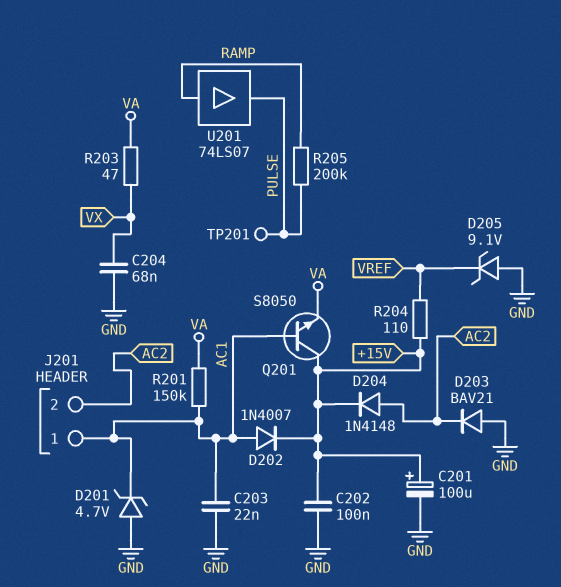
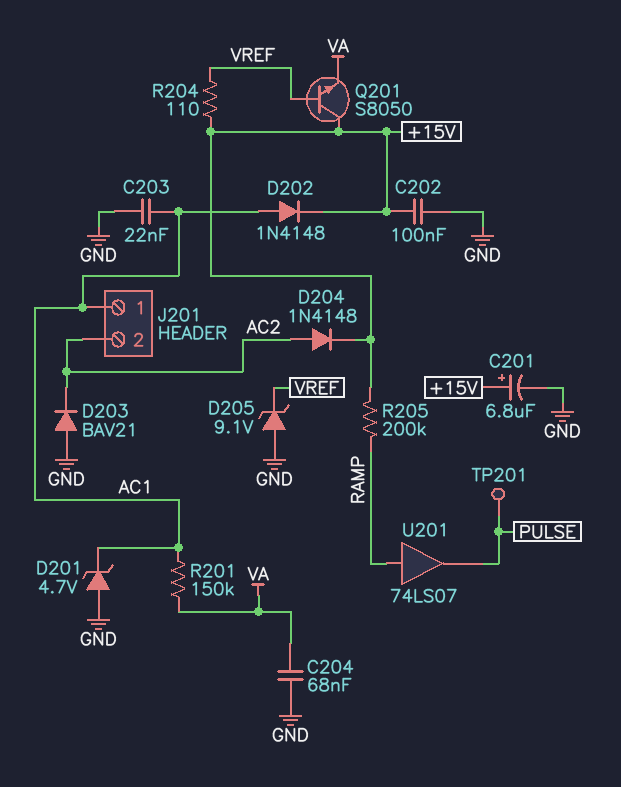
C201: 100uF (plus +15V, minus GND) -> 6.8uF (plus +15V, minus GND)
C204: 68nF (GND, VX) -> 68nF (GND, VA)
D202: diode 1N4007 (A AC1, K +15V) -> diode 1N4148 (A AC1, K +15V)
Q201: NPN S8050 (B AC1, C +15V, E VA) -> NPN S8050 (B VREF, C +15V, E VA)
R203: 47 (VA, VX) -> none
R205: 200k (PULSE, RAMP) -> 200k (+15V, RAMP)

